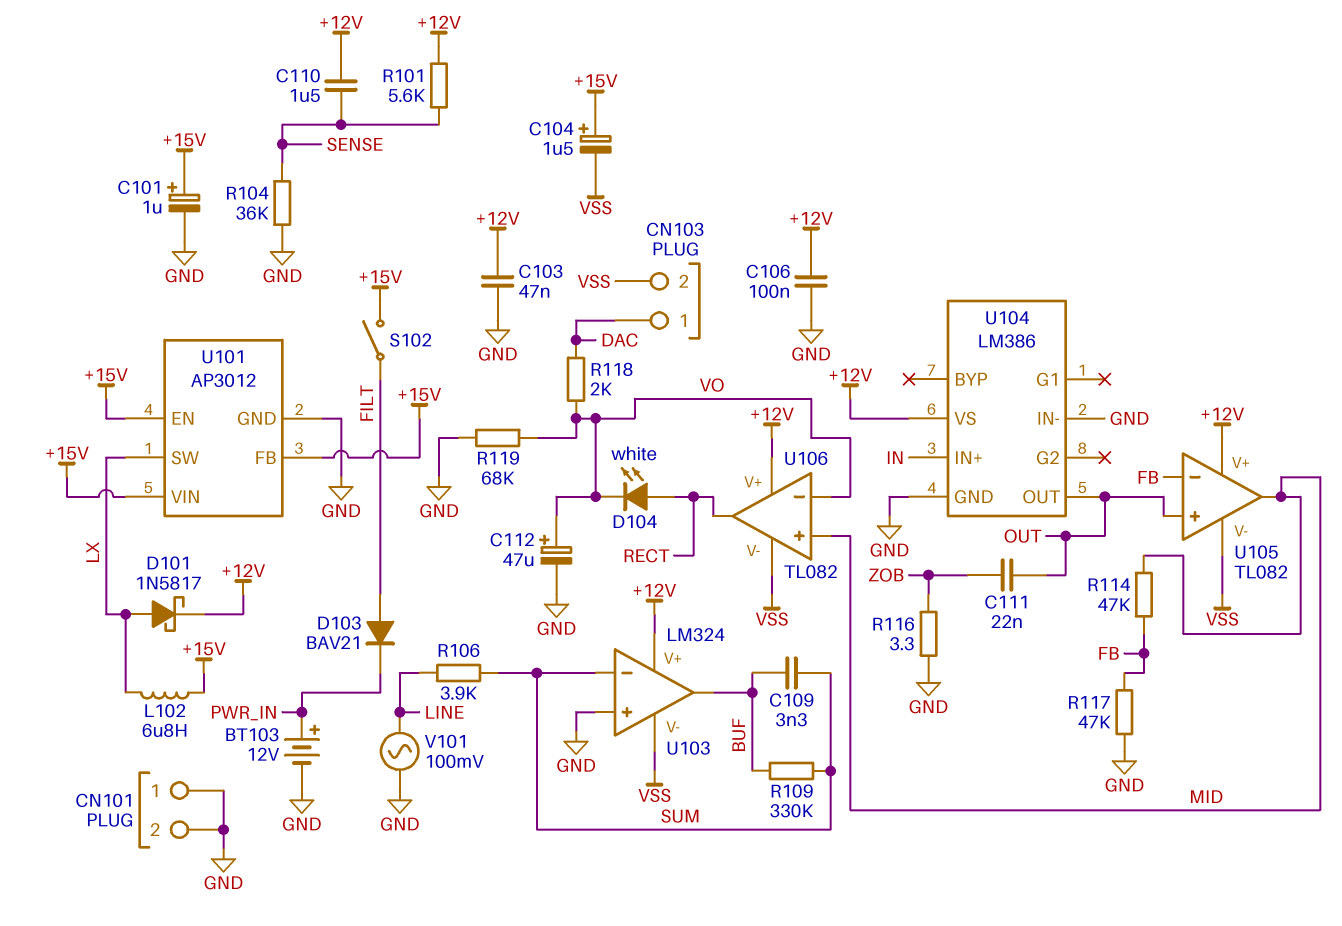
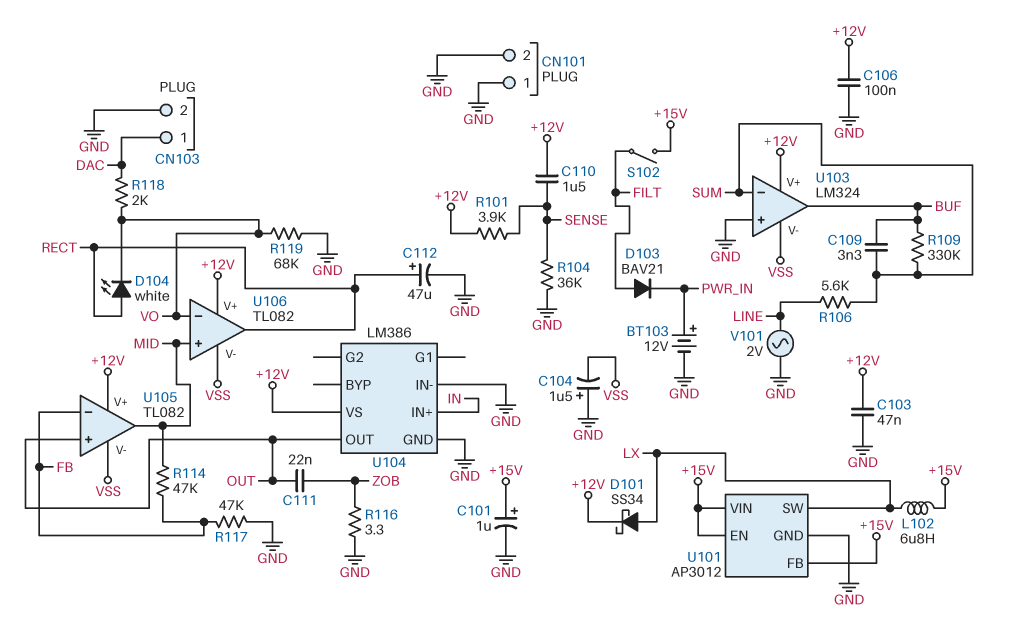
C104: 1.5uF (plus +15V, minus VSS) -> 1.5uF (plus GND, minus VSS)
C112: 47uF (plus VO, minus GND) -> 47uF (plus RECT, minus GND)
CN103 pin 2: VSS -> GND
D101: schottky 1N5817 (A LX, K +12V) -> schottky SS34 (A LX, K +12V)
R101: 5.6k (+12V, SENSE) -> 3.9k (+12V, SENSE)
R106: 3.9k (LINE, SUM) -> 5.6k (LINE, SUM)
V101: AC 100mV (GND, LINE) -> AC 2V (GND, LINE)

